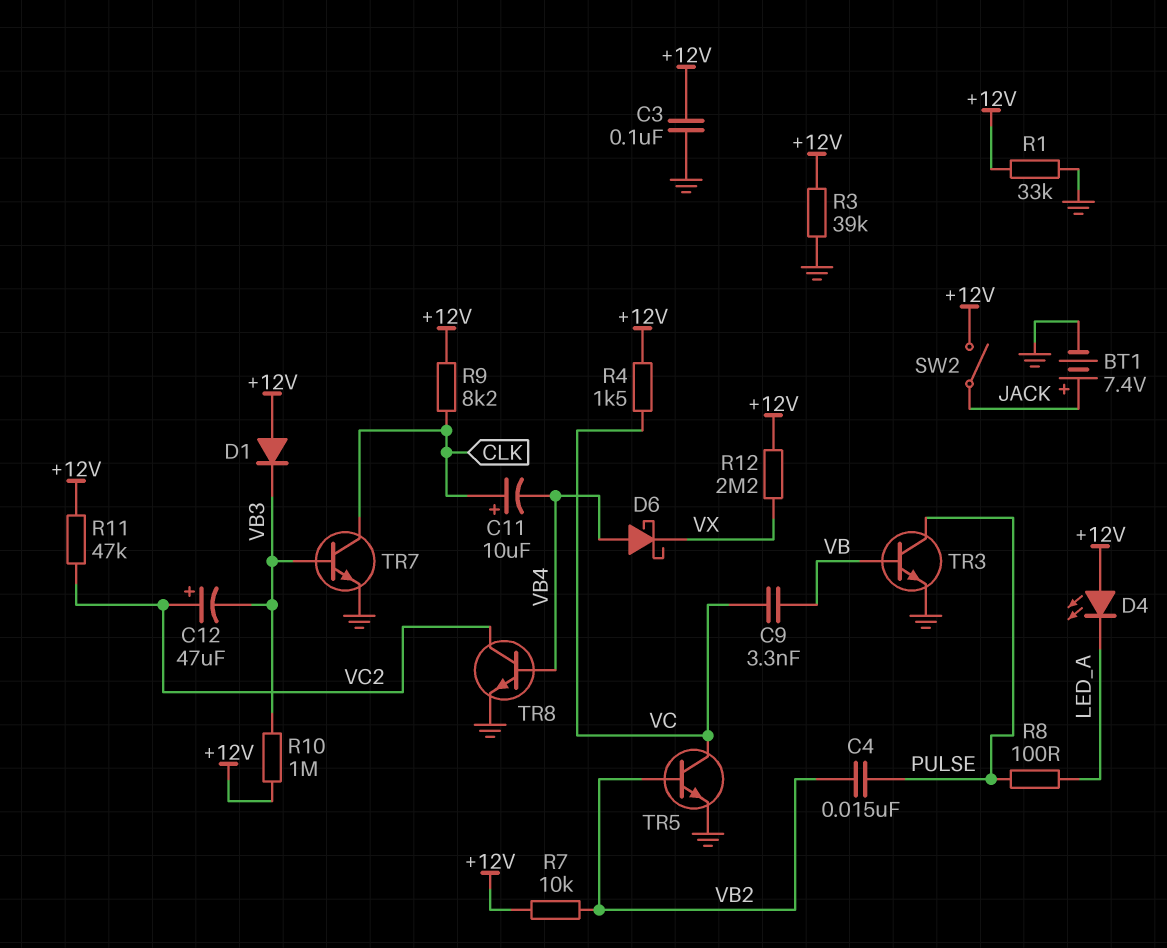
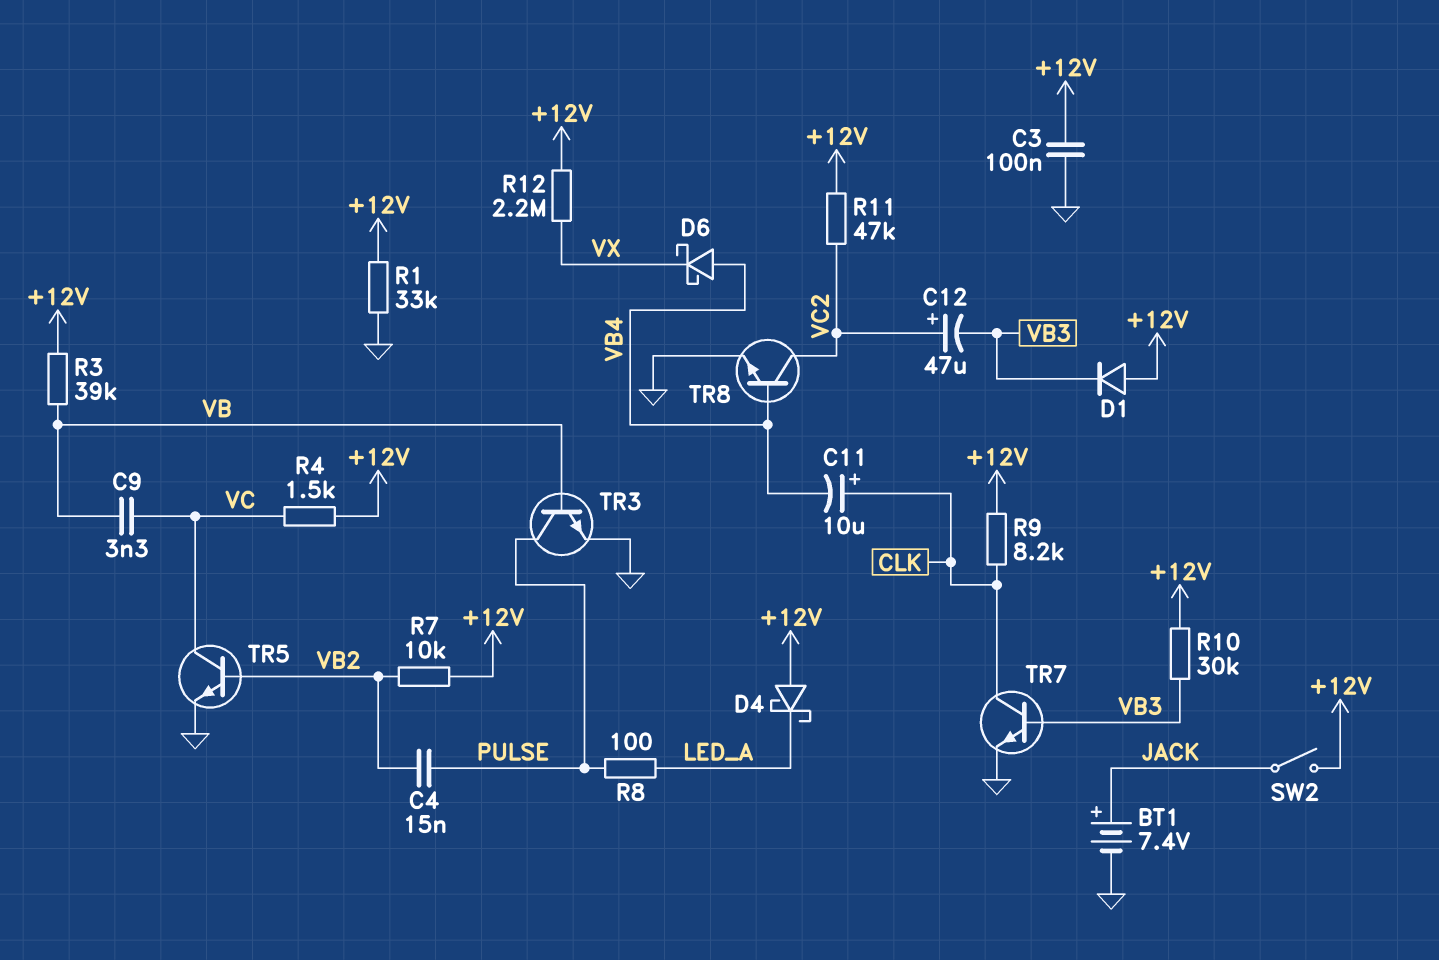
D4: LED (A +12V, K LED_A) -> schottky (A +12V, K LED_A)
R3: 39k (+12V, GND) -> 39k (+12V, VB)
R10: 1M (+12V, VB3) -> 30k (+12V, VB3)

